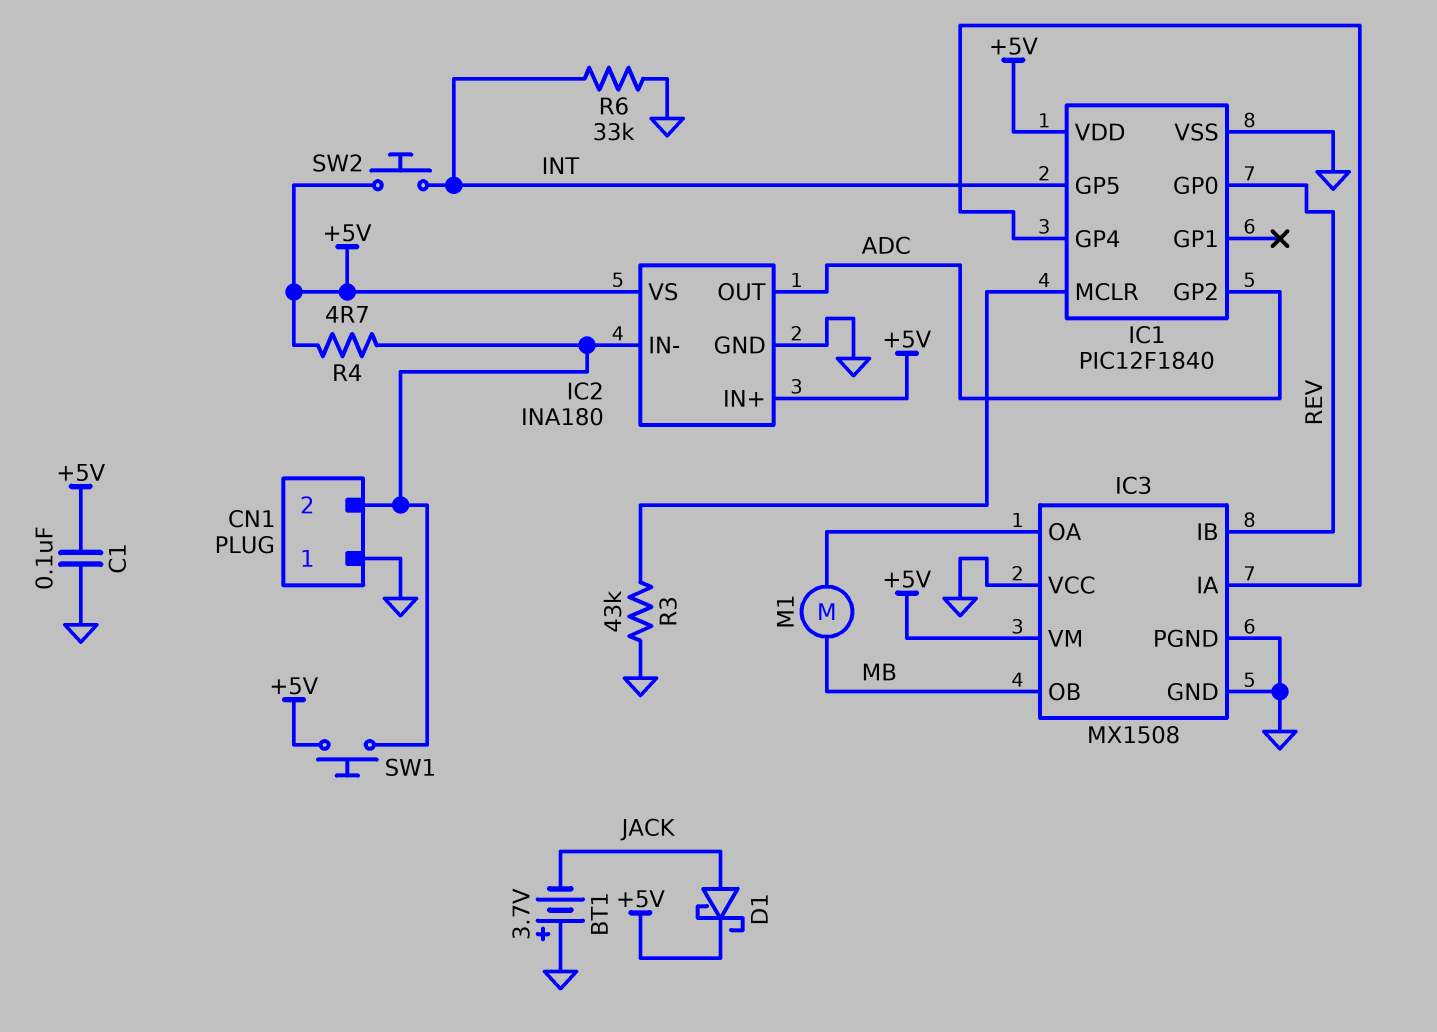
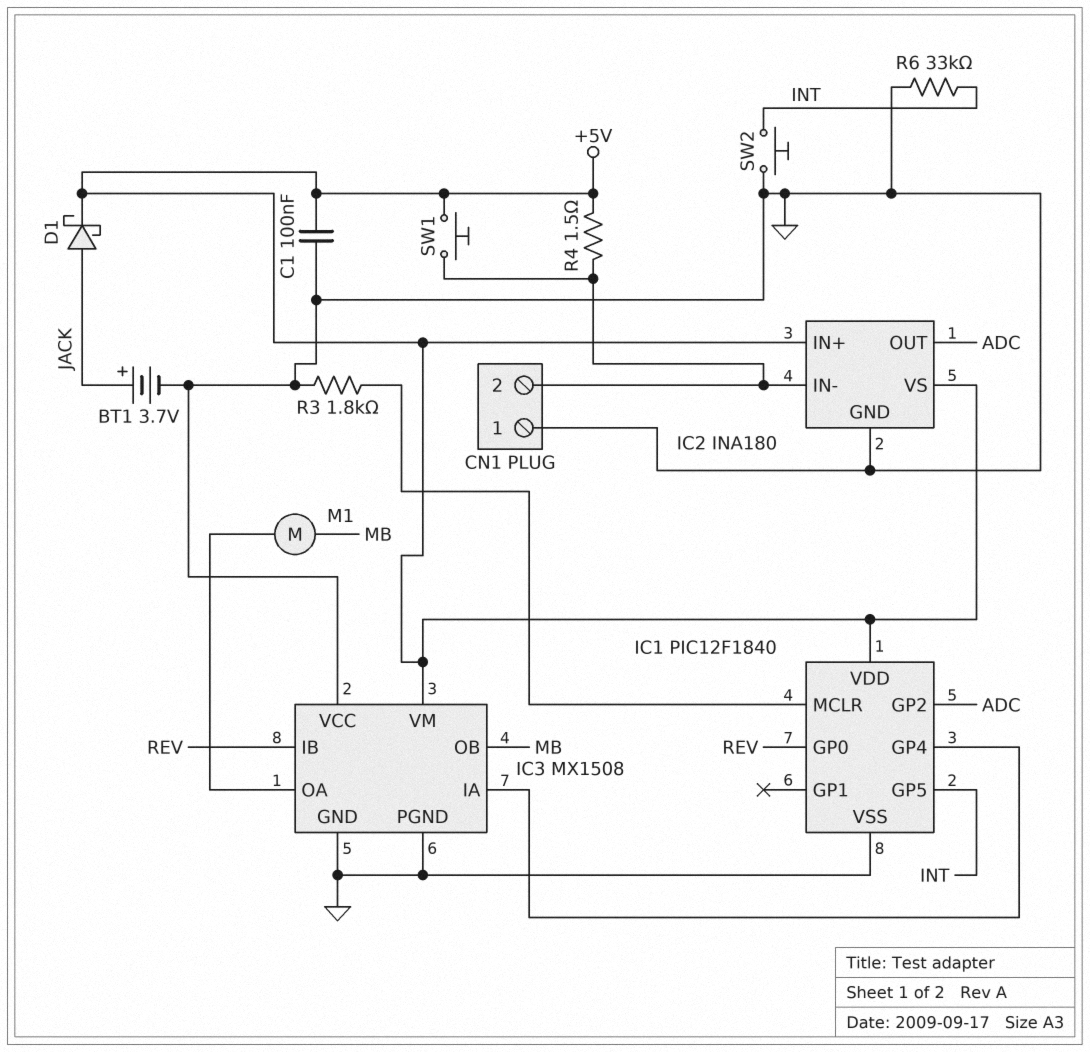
BT1: 3.7V (plus GND, minus JACK) -> 3.7V (plus JACK, minus GND)
R3: 43k (GND, IC1/MCLR) -> 1.8k (GND, IC1/MCLR)
R4: 4.7 (+5V, CN1/2) -> 1.5 (+5V, CN1/2)
SW2: button (+5V, INT) -> button (GND, INT)

